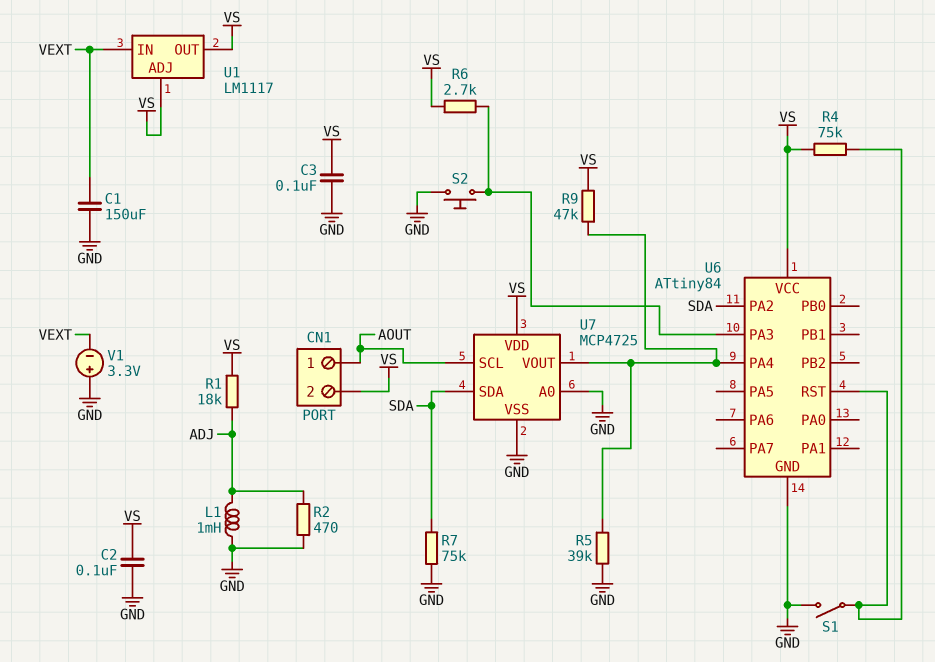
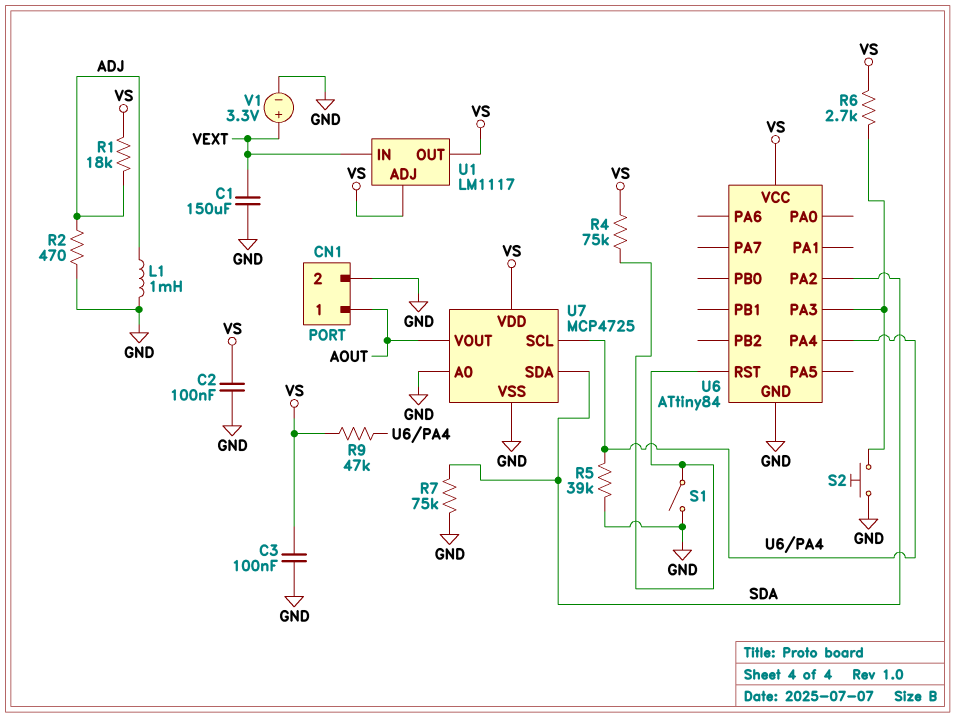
CN1 pin 2: VS -> GND
U7 pin SCL: AOUT -> U6/PA4
U7 pin VOUT: U6/PA4 -> AOUT
V1: 3.3V (plus GND, minus VEXT) -> 3.3V (plus VEXT, minus GND)

